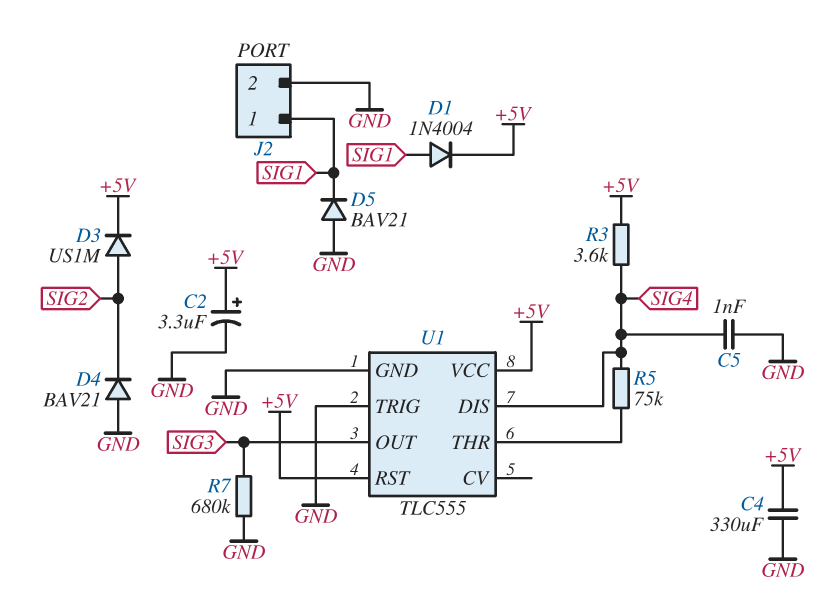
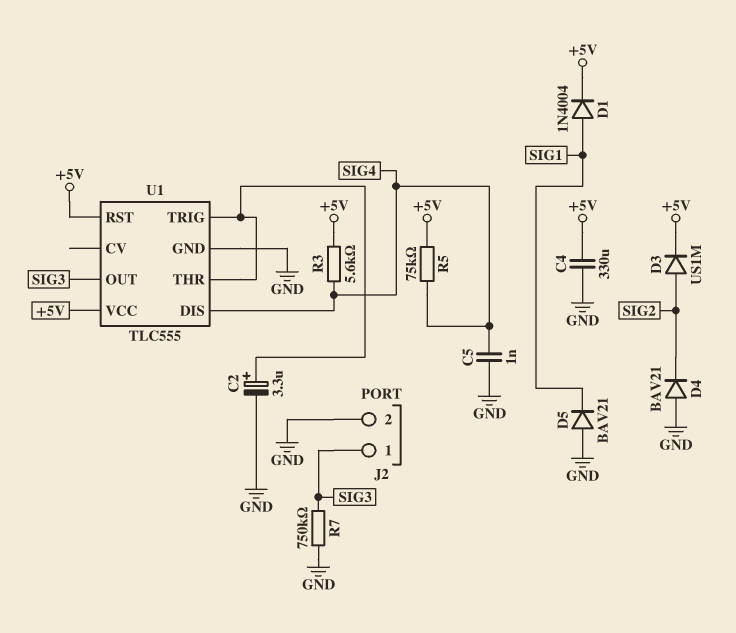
C2: 3.3uF (plus +5V, minus GND) -> 3.3uF (plus U1/THR, minus GND)
J2 pin 1: SIG1 -> SIG3
R3: 3.6k (+5V, SIG4) -> 5.6k (+5V, SIG4)
R5: 75k (SIG4, U1/THR) -> 75k (+5V, SIG4)
R7: 680k (GND, SIG3) -> 750k (GND, SIG3)
U1 pin TRIG: GND -> U1/THR

